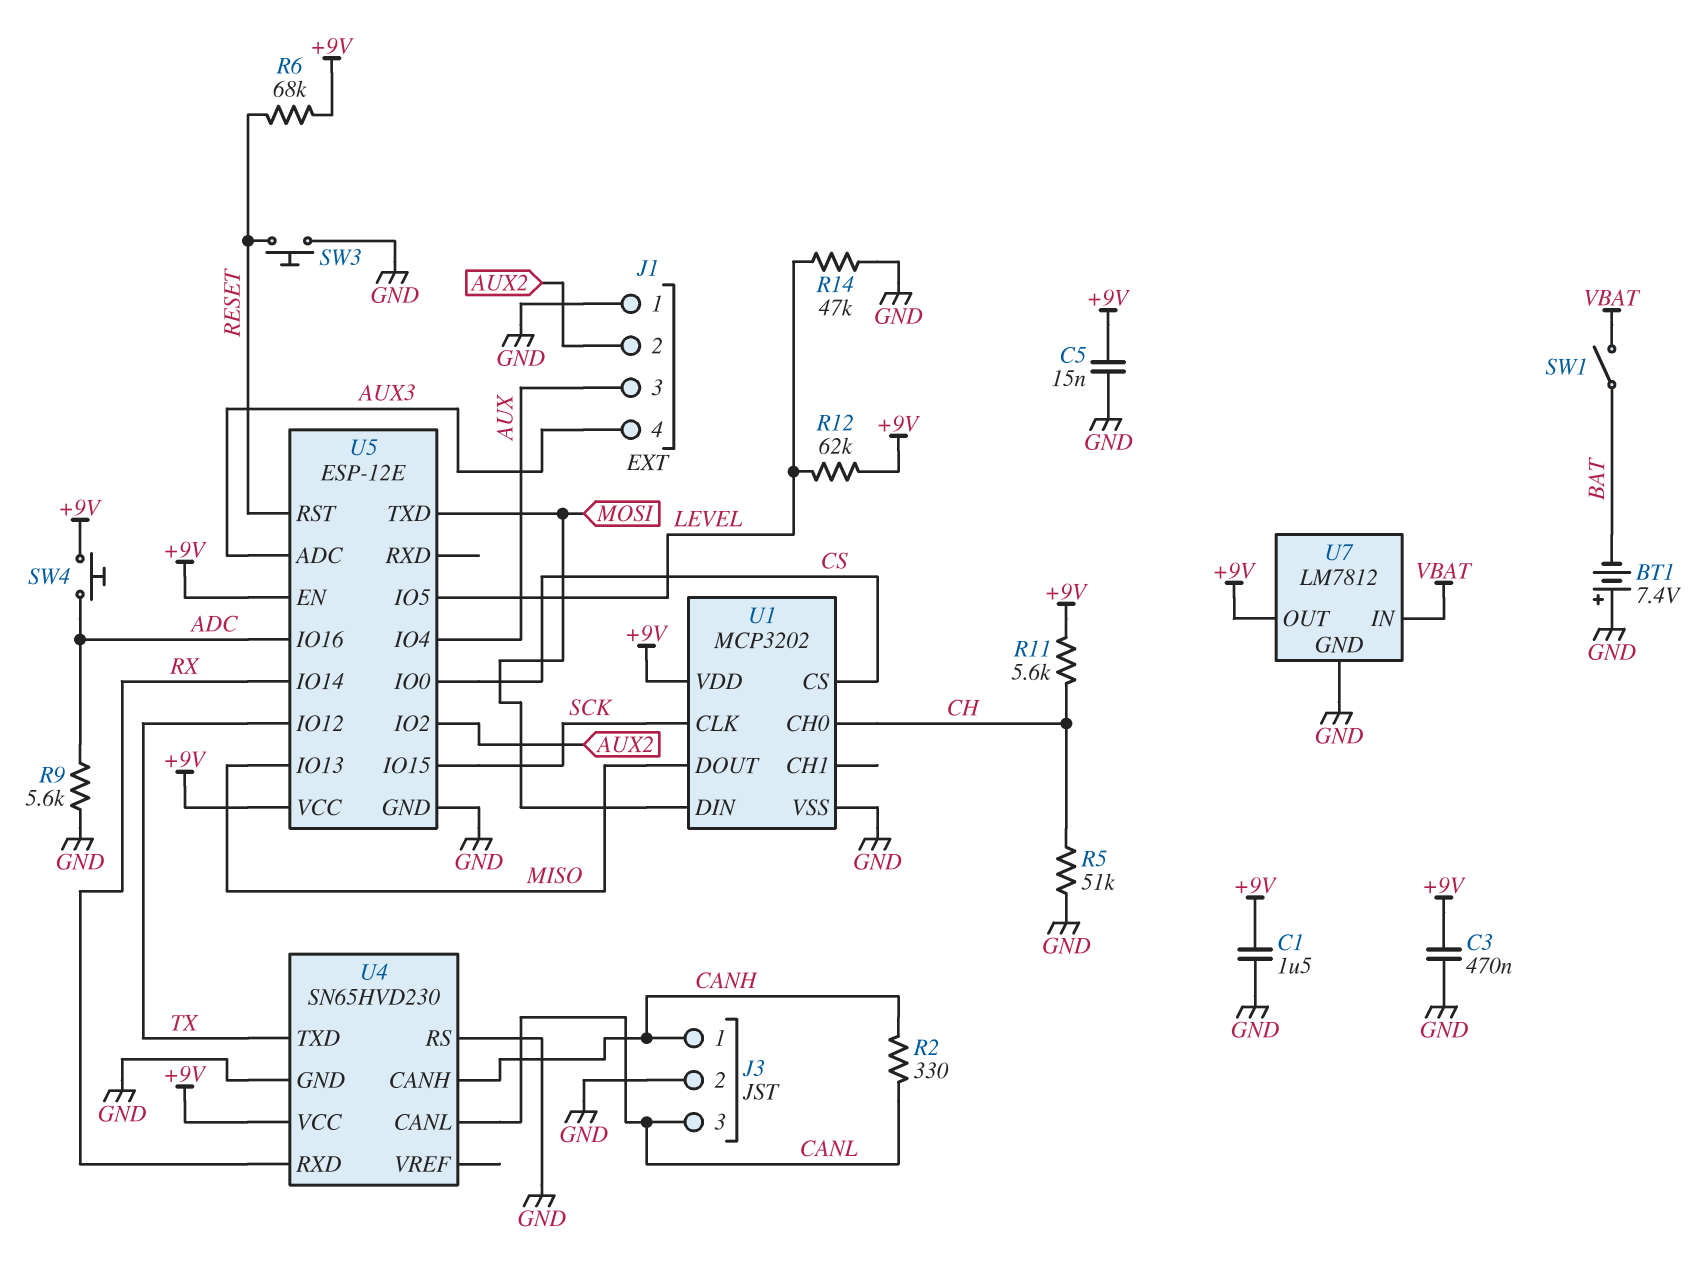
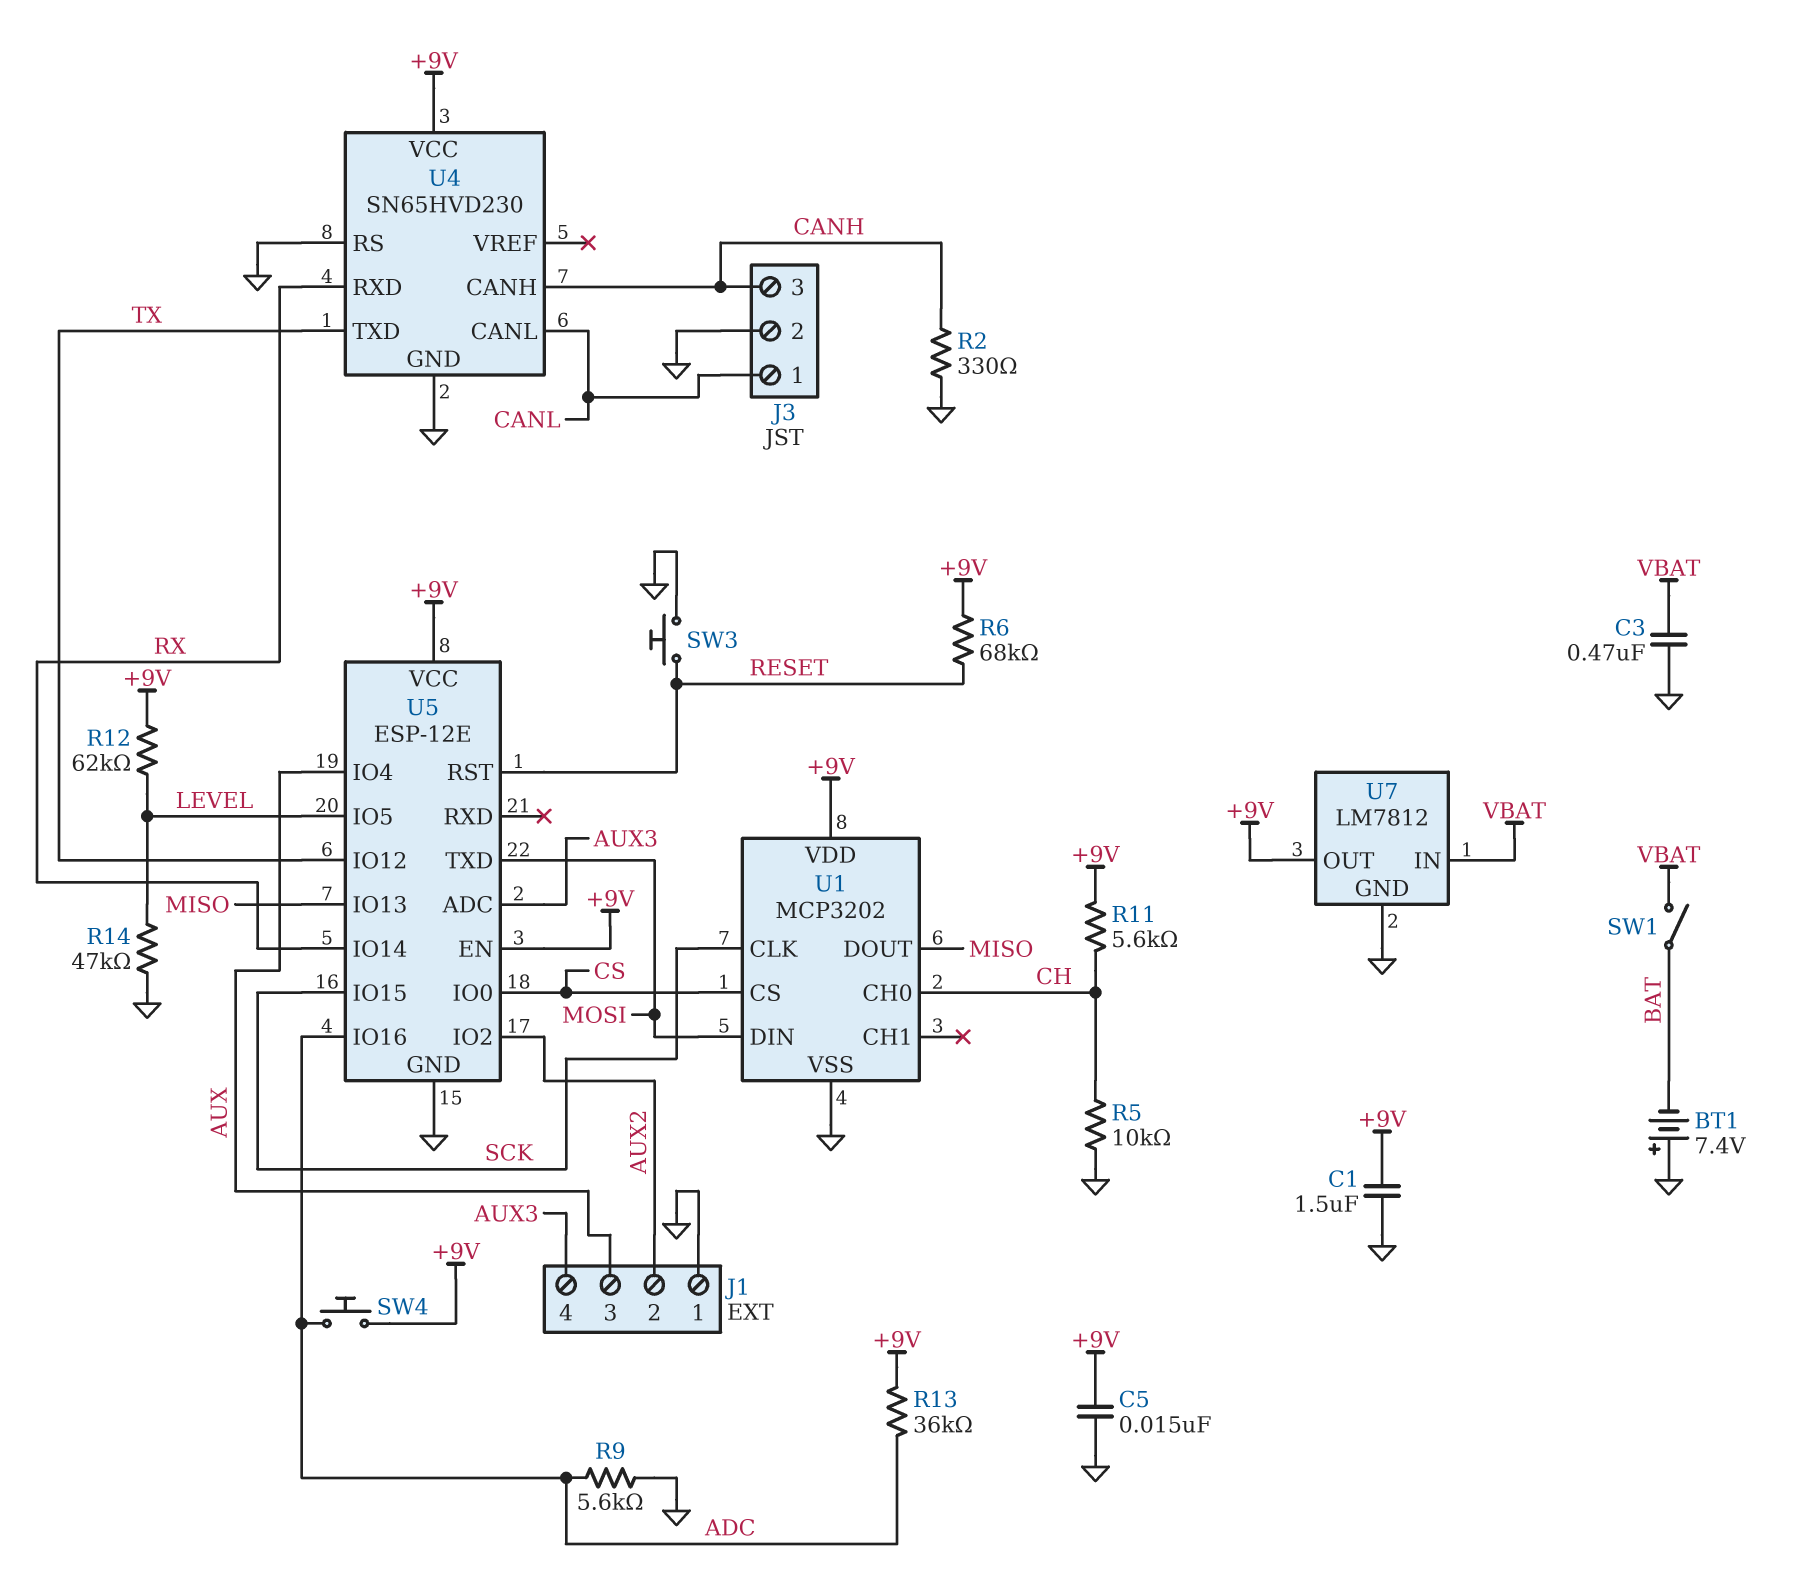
C3: 470nF (+9V, GND) -> 470nF (GND, VBAT)
J3 pin 1: CANH -> CANL
J3 pin 3: CANL -> CANH
R2: 330 (CANH, CANL) -> 330 (CANH, GND)
R5: 51k (CH, GND) -> 10k (CH, GND)
R13: none -> 36k (+9V, ADC)

